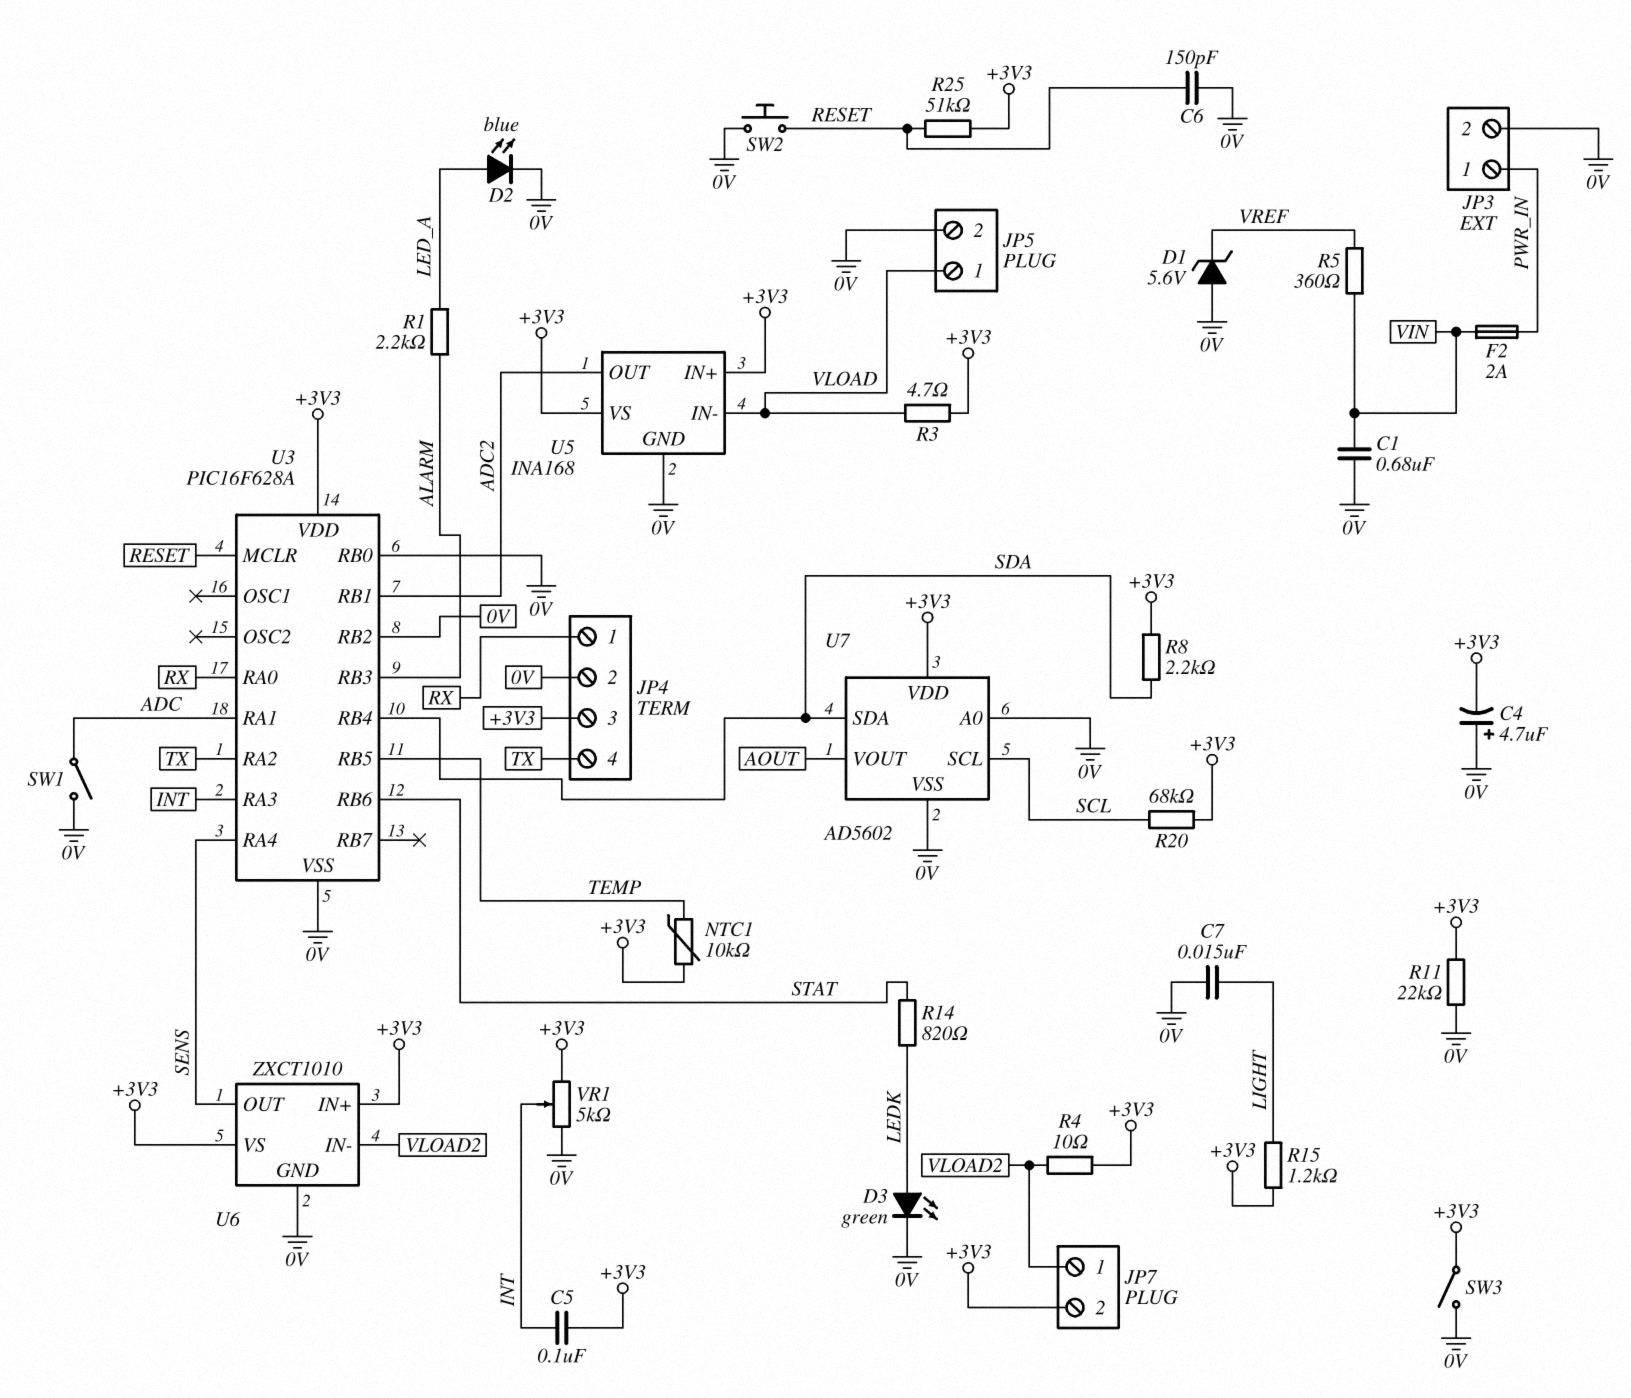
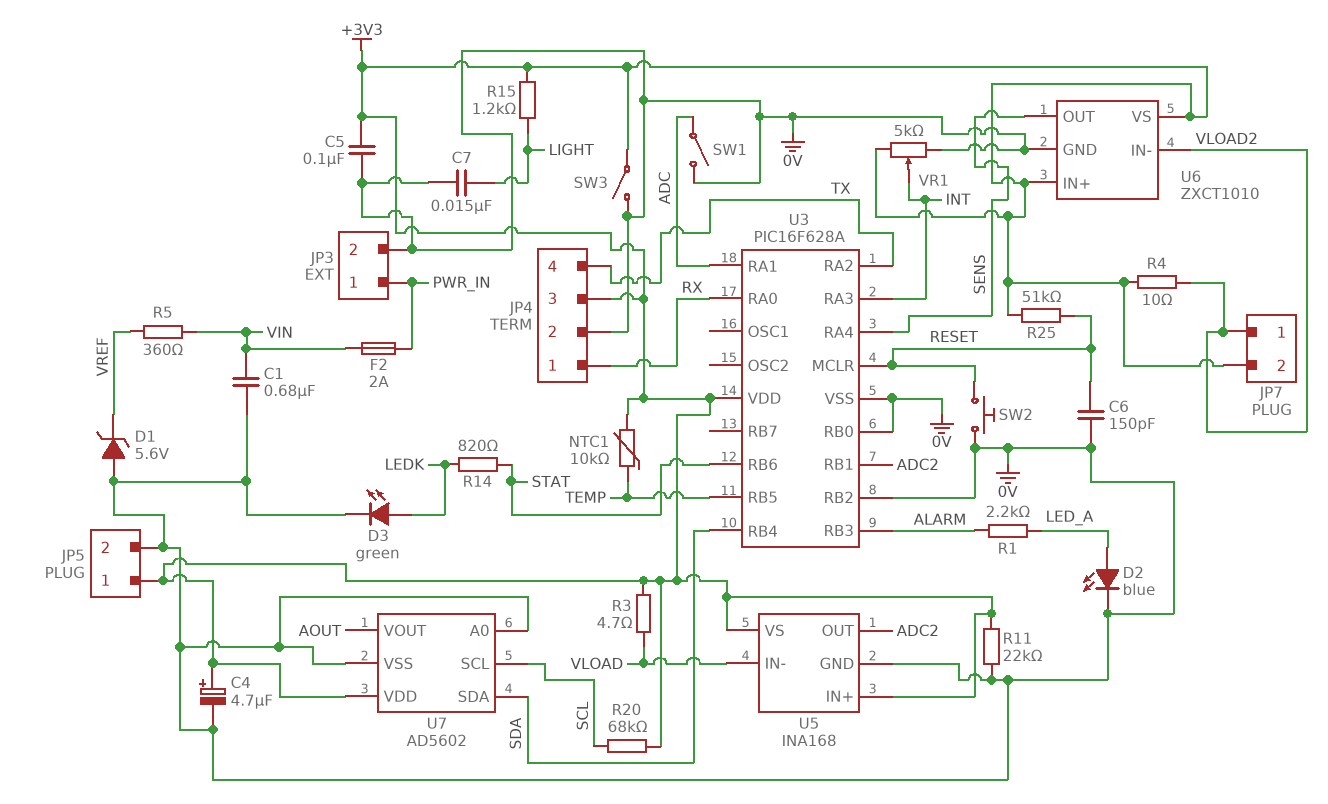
C4: 4.7uF (plus 0V, minus +3V3) -> 4.7uF (plus +3V3, minus 0V)
C5: 100nF (+3V3, INT) -> 100nF (+3V3, 0V)
JP5 pin 1: VLOAD -> +3V3
R8: 2.2k (+3V3, SDA) -> none

